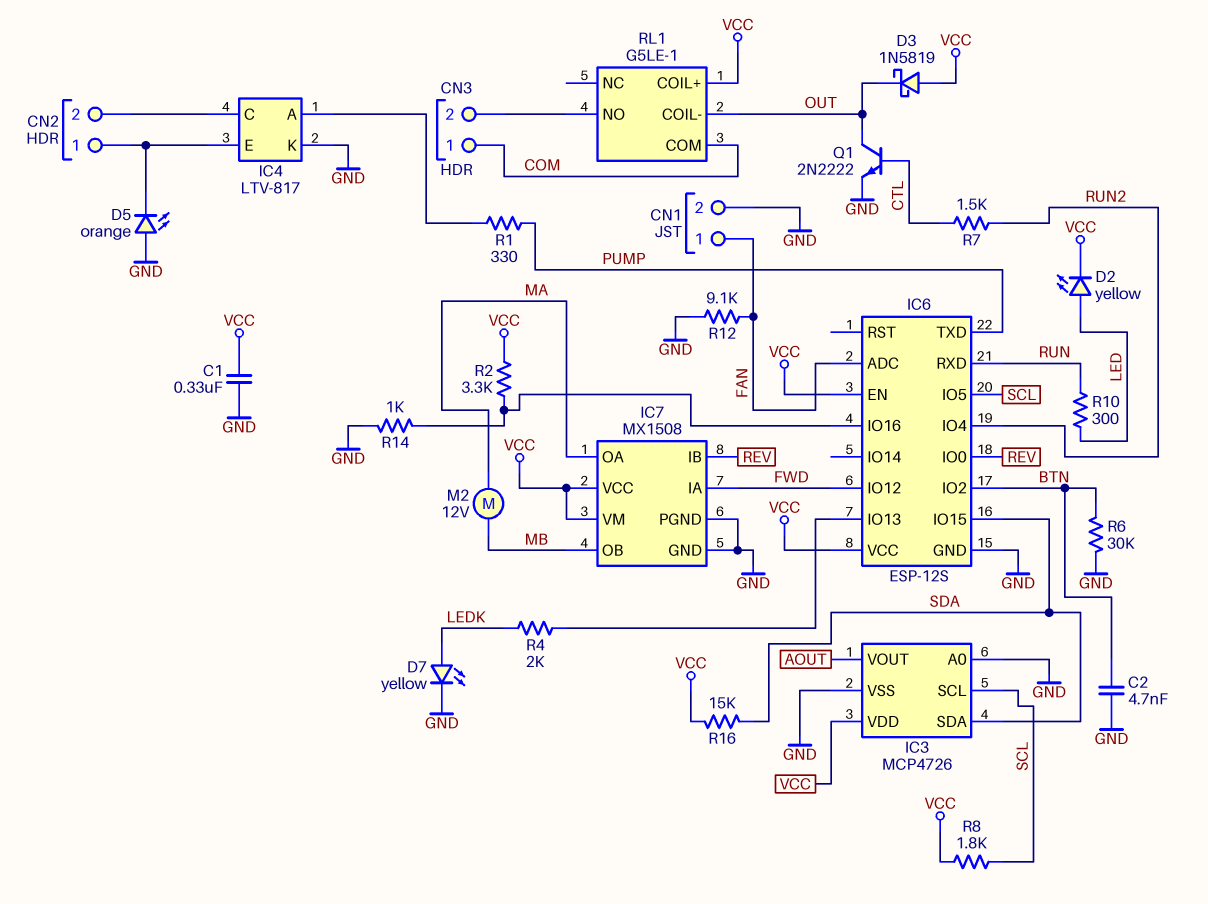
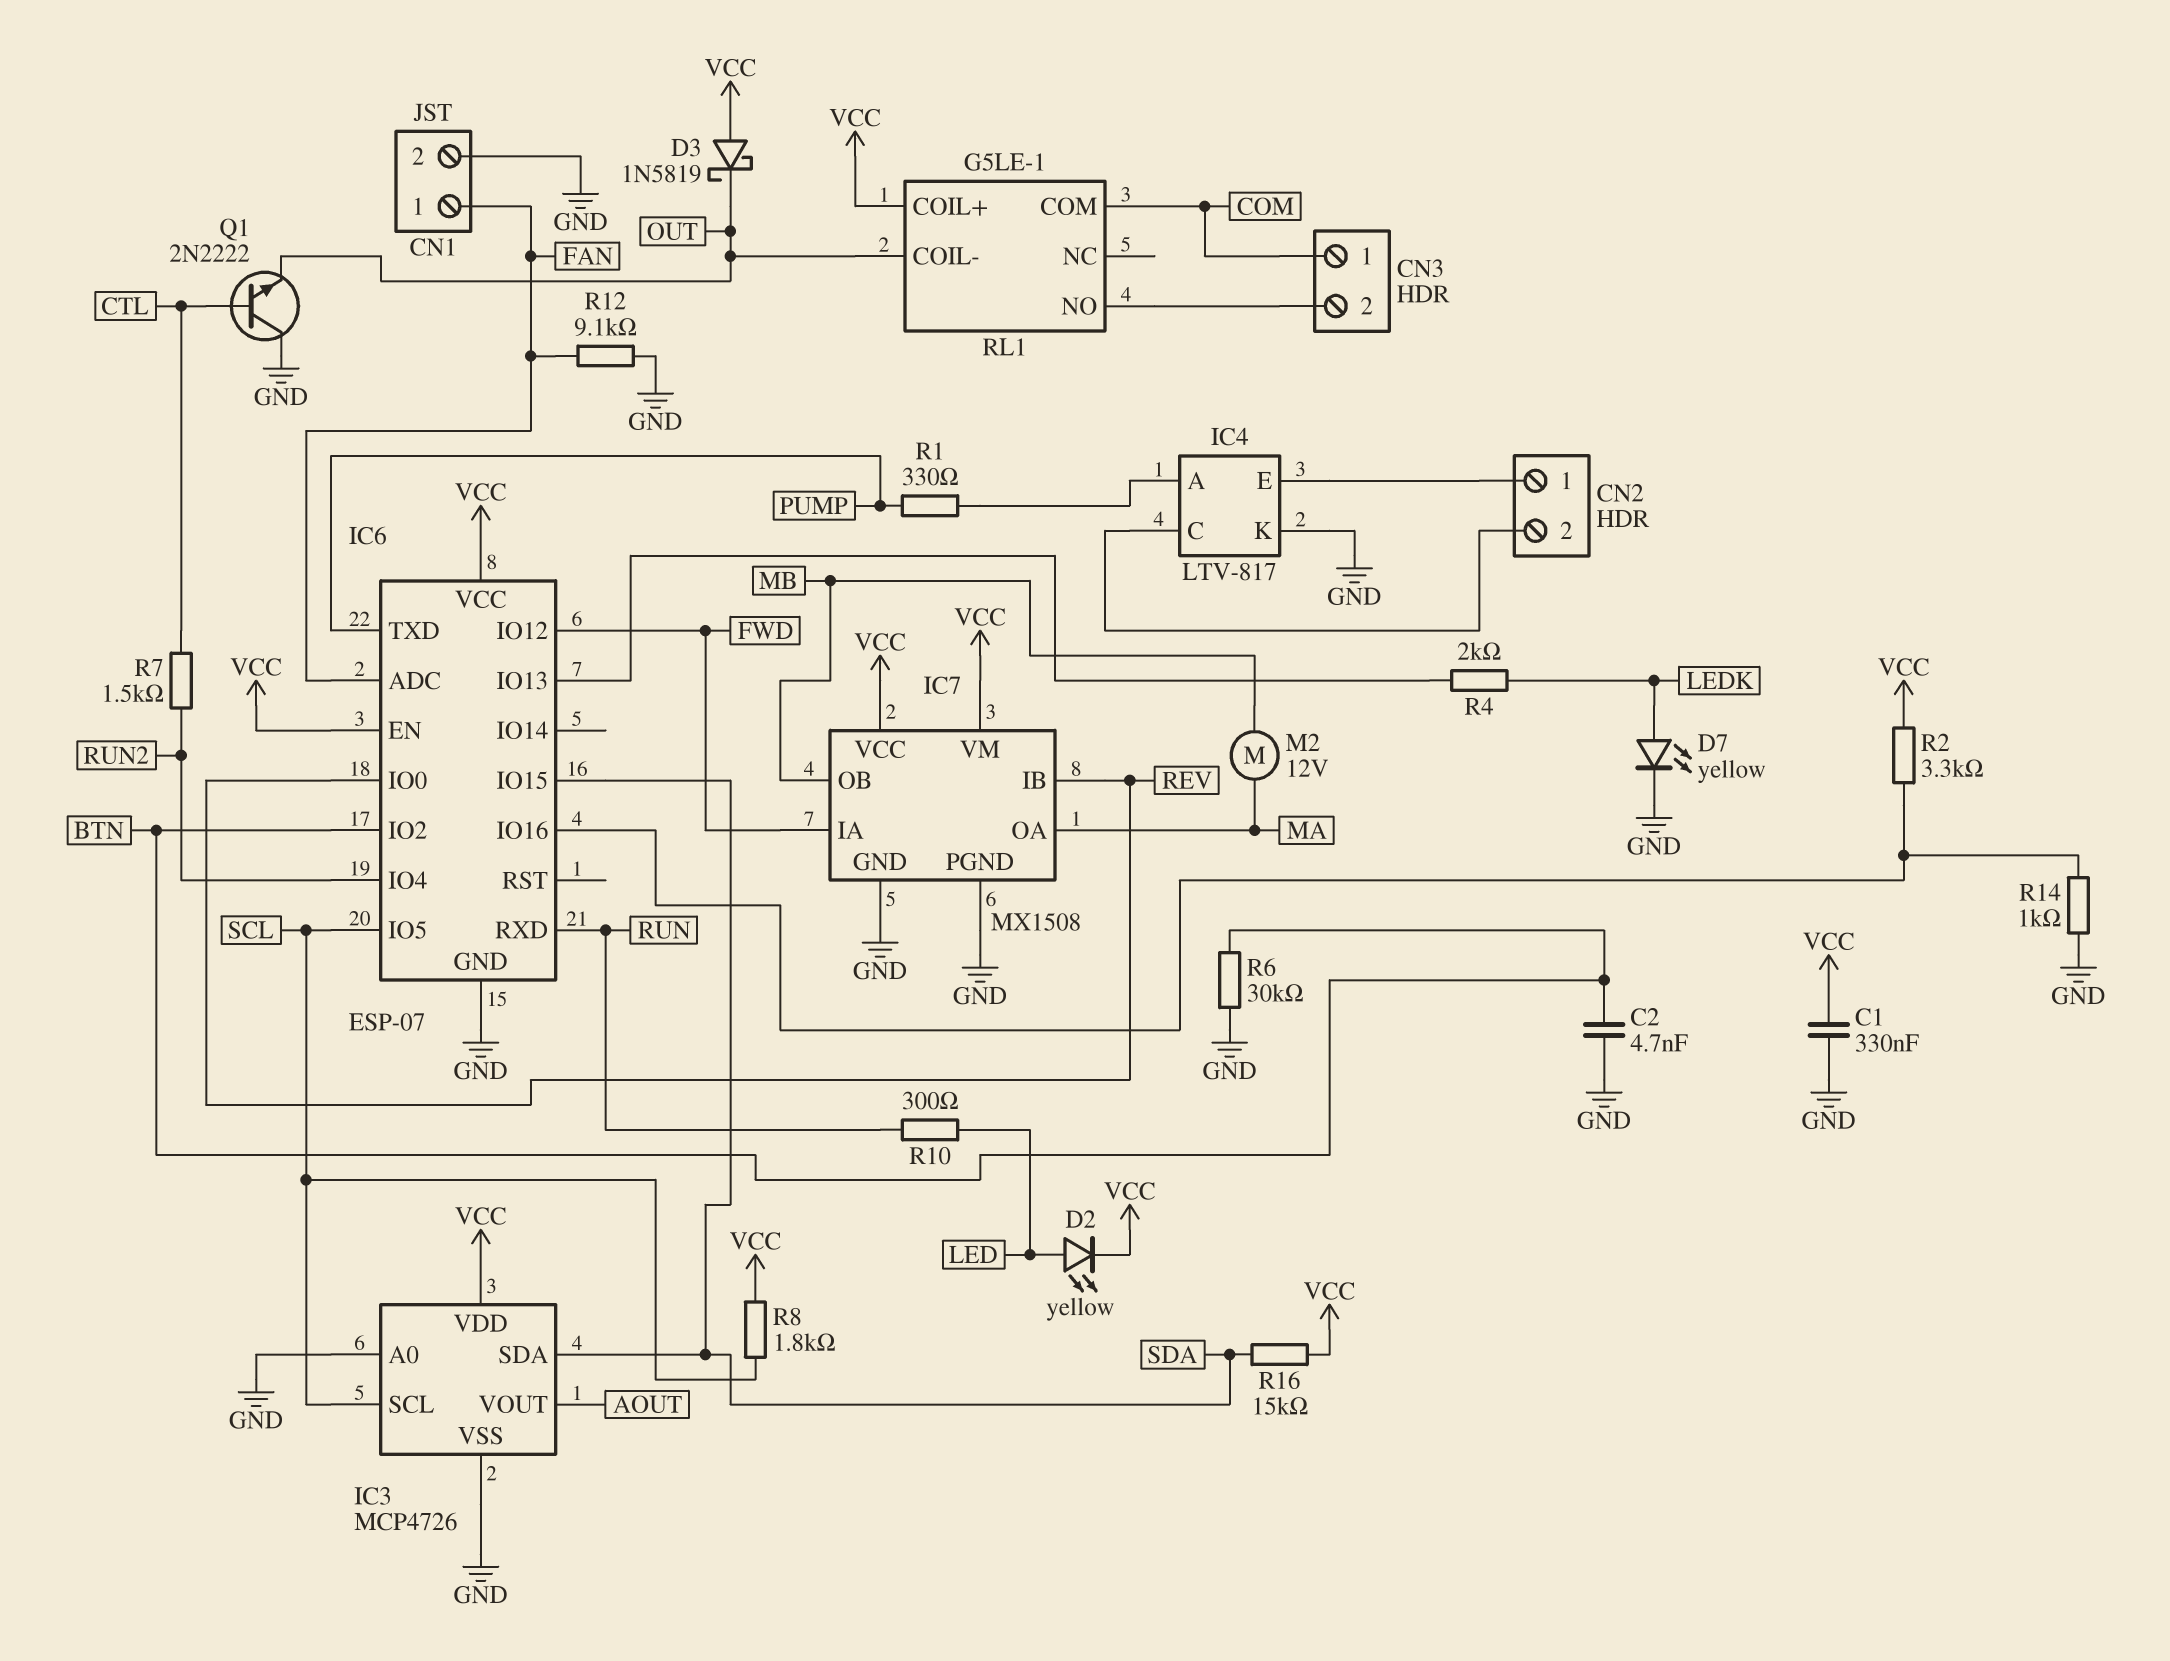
D5: LED orange (A GND, K CN2/1) -> none
IC6: ESP-12S -> ESP-07
Q1: NPN 2N2222 (B CTL, C OUT, E GND) -> NPN 2N2222 (B CTL, C GND, E OUT)

